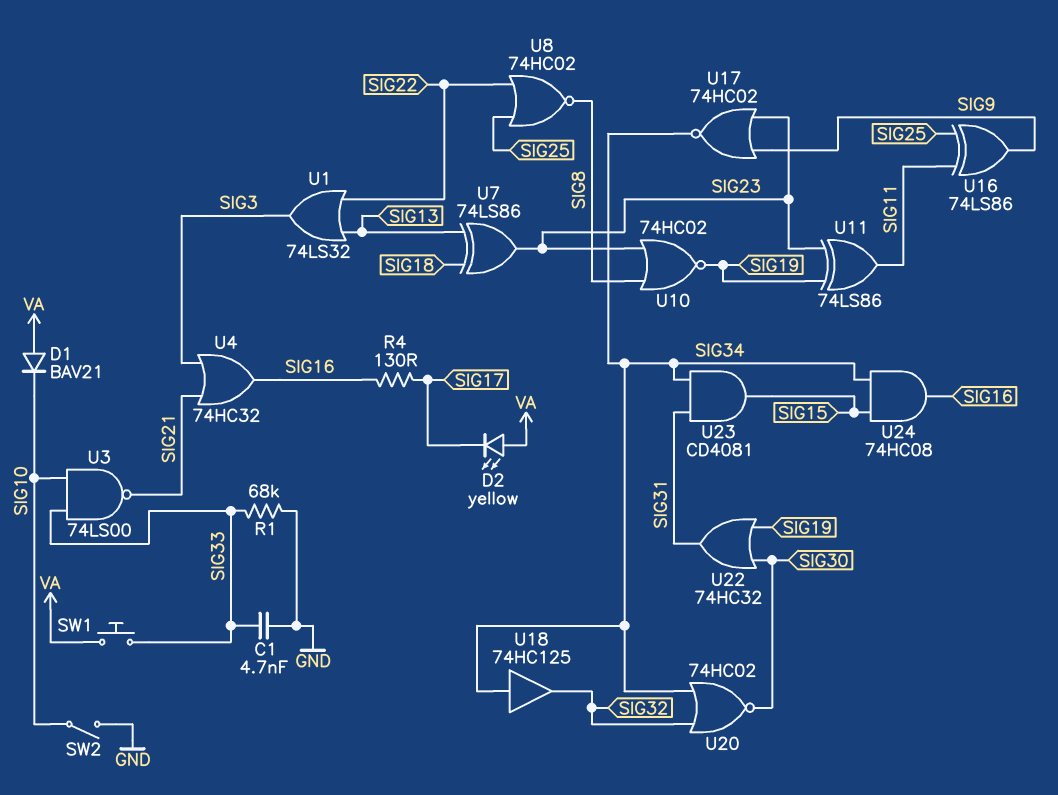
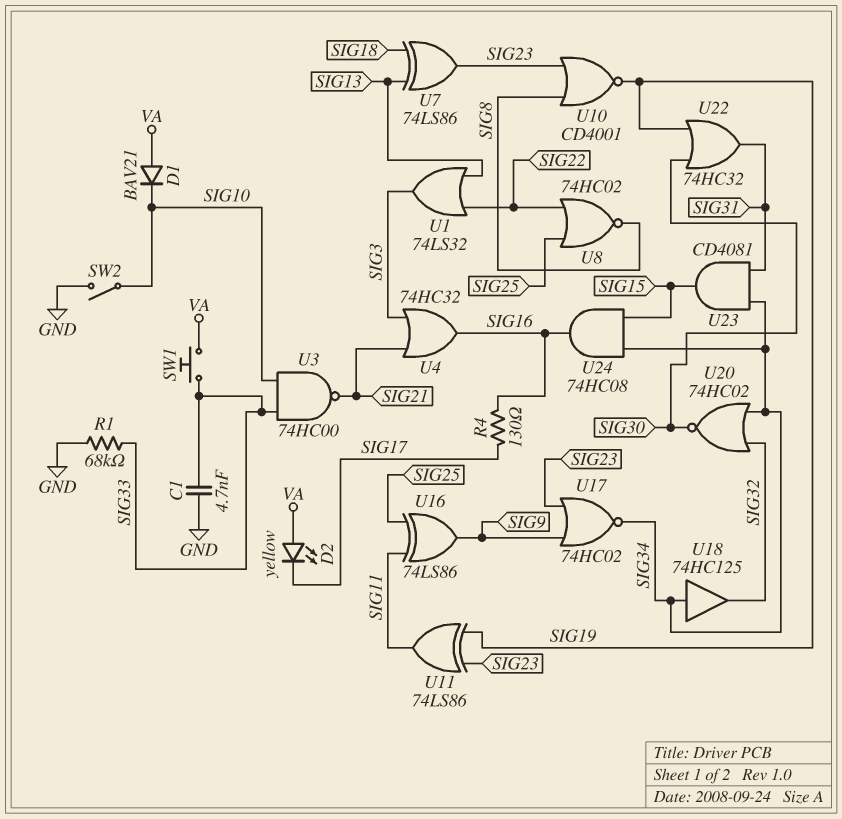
U3: NAND 74LS00 (in SIG10, in SIG33, out SIG21) -> NAND 74HC00 (in SIG10, in SIG33, out SIG21)
U10: NOR 74HC02 (in SIG8, in SIG23, out SIG19) -> NOR CD4001 (in SIG8, in SIG23, out SIG19)

